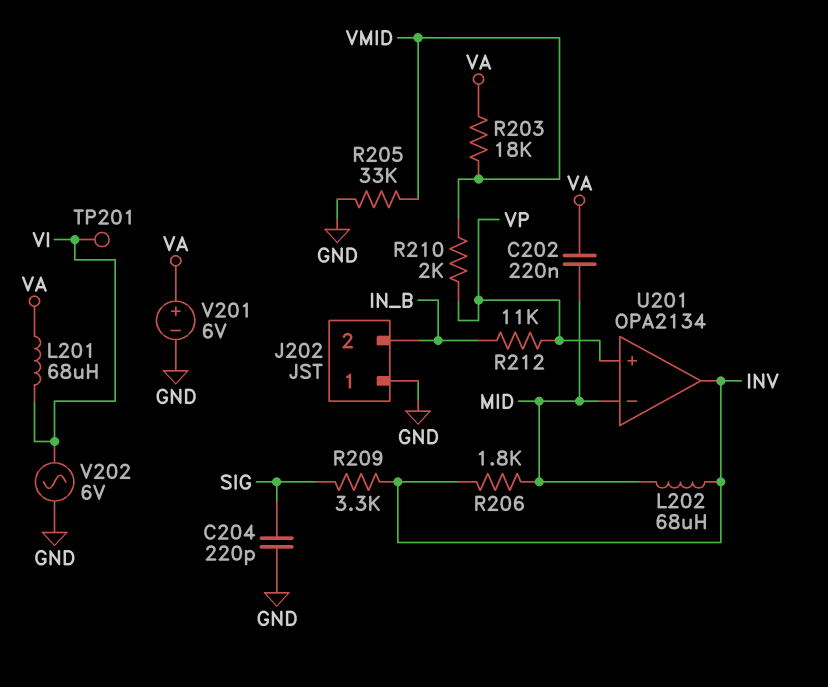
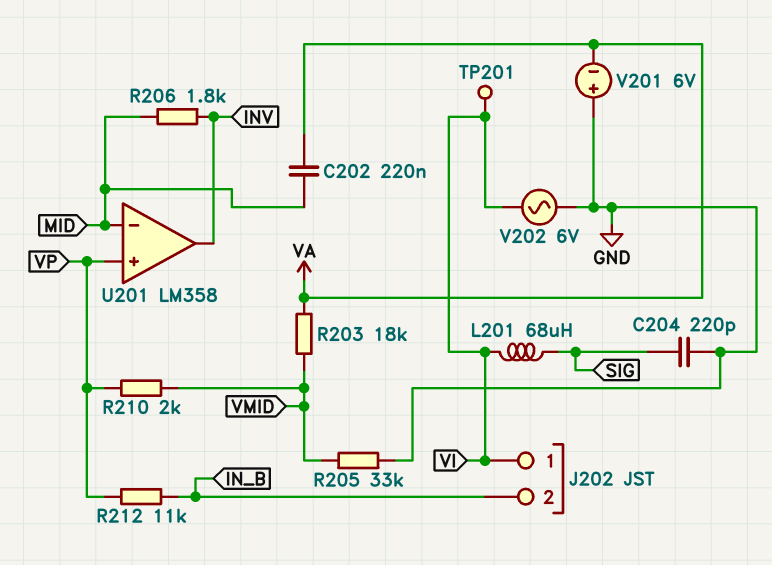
J202 pin 1: GND -> VI
L201: 68uH (VA, VI) -> 68uH (SIG, VI)
L202: 68uH (INV, MID) -> none
R209: 3.3k (INV, SIG) -> none
U201: OPA2134 -> LM358
V201: 6V (plus VA, minus GND) -> 6V (plus GND, minus VA)

